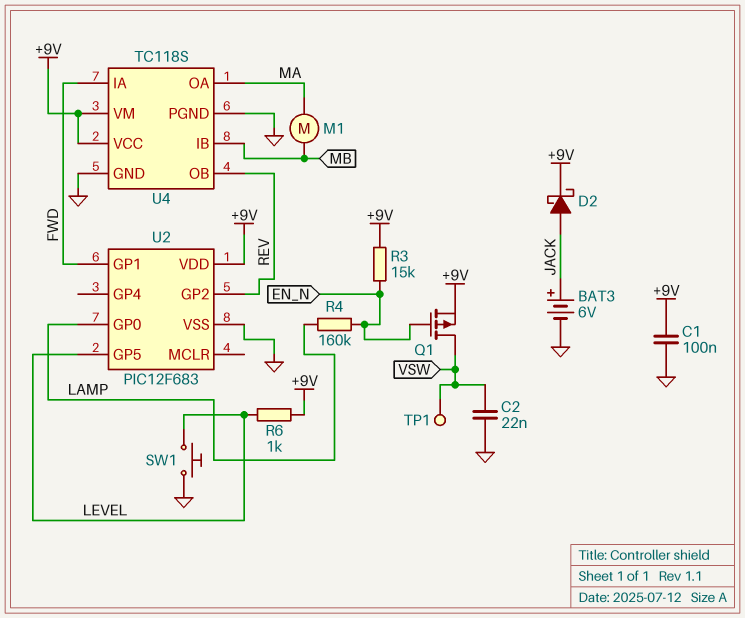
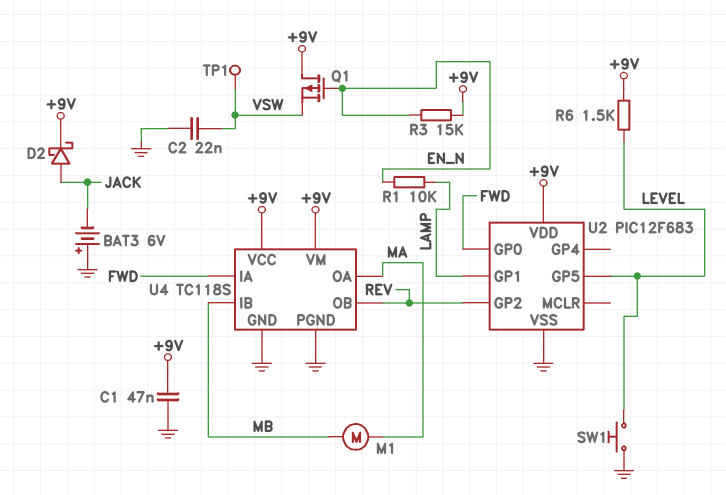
BAT3: 6V (plus JACK, minus GND) -> 6V (plus GND, minus JACK)
C1: 100nF (+9V, GND) -> 47nF (+9V, GND)
Q1: PMOS (G EN_N, D VSW, S +9V) -> PMOS (G EN_N, D +9V, S VSW)
R1: none -> 10k (EN_N, LAMP)
R4: 160k (EN_N, LAMP) -> none
R6: 1k (+9V, LEVEL) -> 1.5k (+9V, LEVEL)
U2 pin GP0: LAMP -> FWD
U2 pin GP1: FWD -> LAMP

